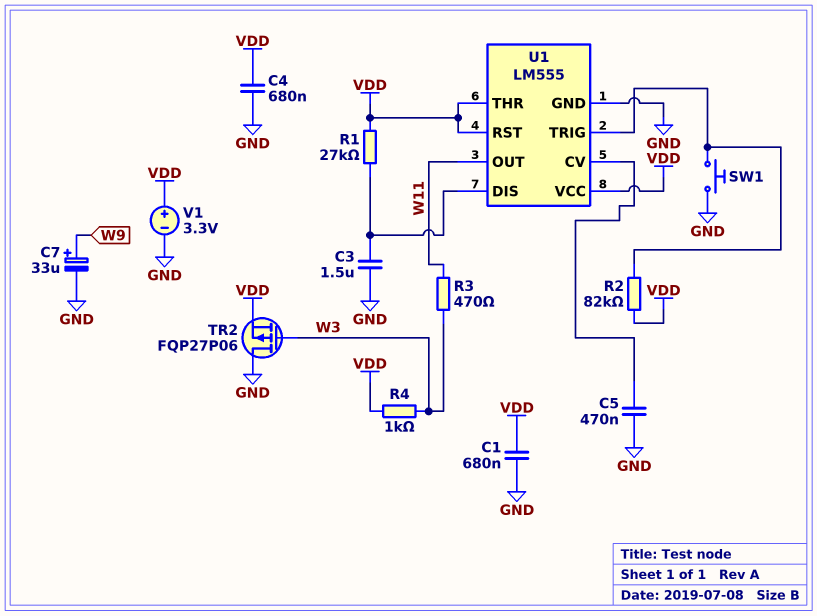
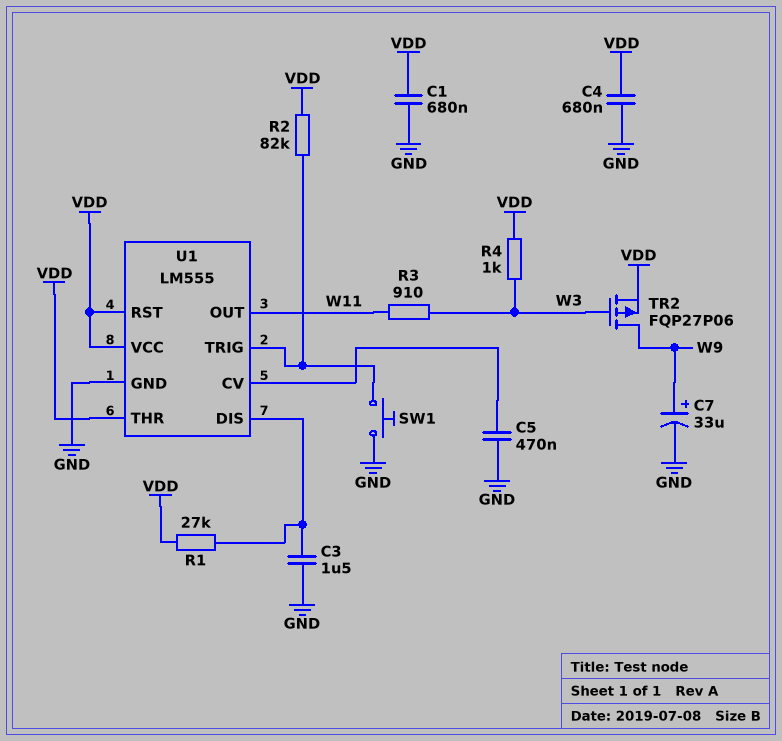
R3: 470 (W3, W11) -> 910 (W3, W11)
TR2: PMOS FQP27P06 (G W3, D GND, S VDD) -> PMOS FQP27P06 (G W3, D W9, S VDD)
V1: 3.3V (plus VDD, minus GND) -> none

